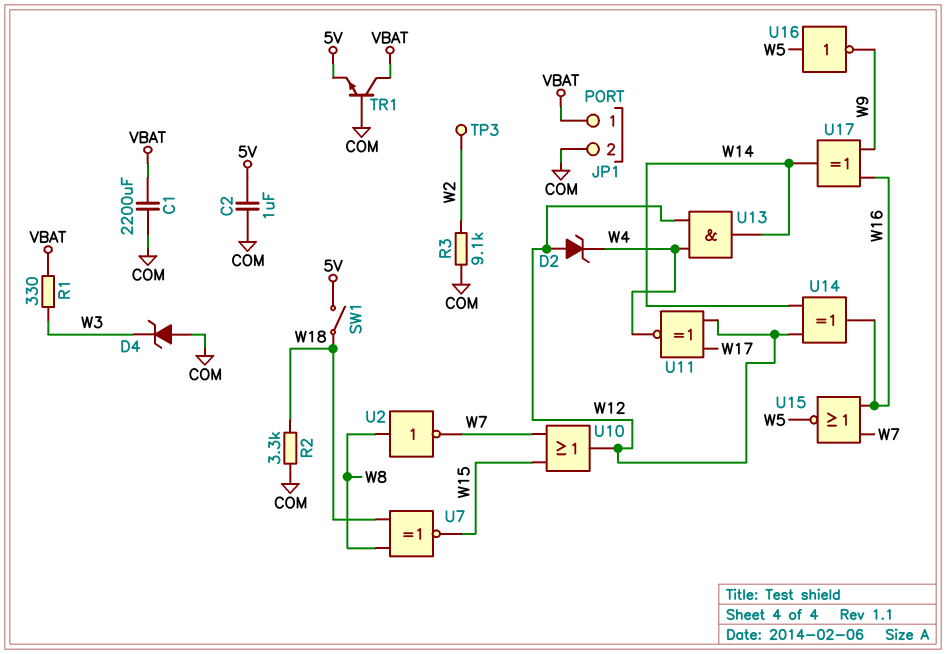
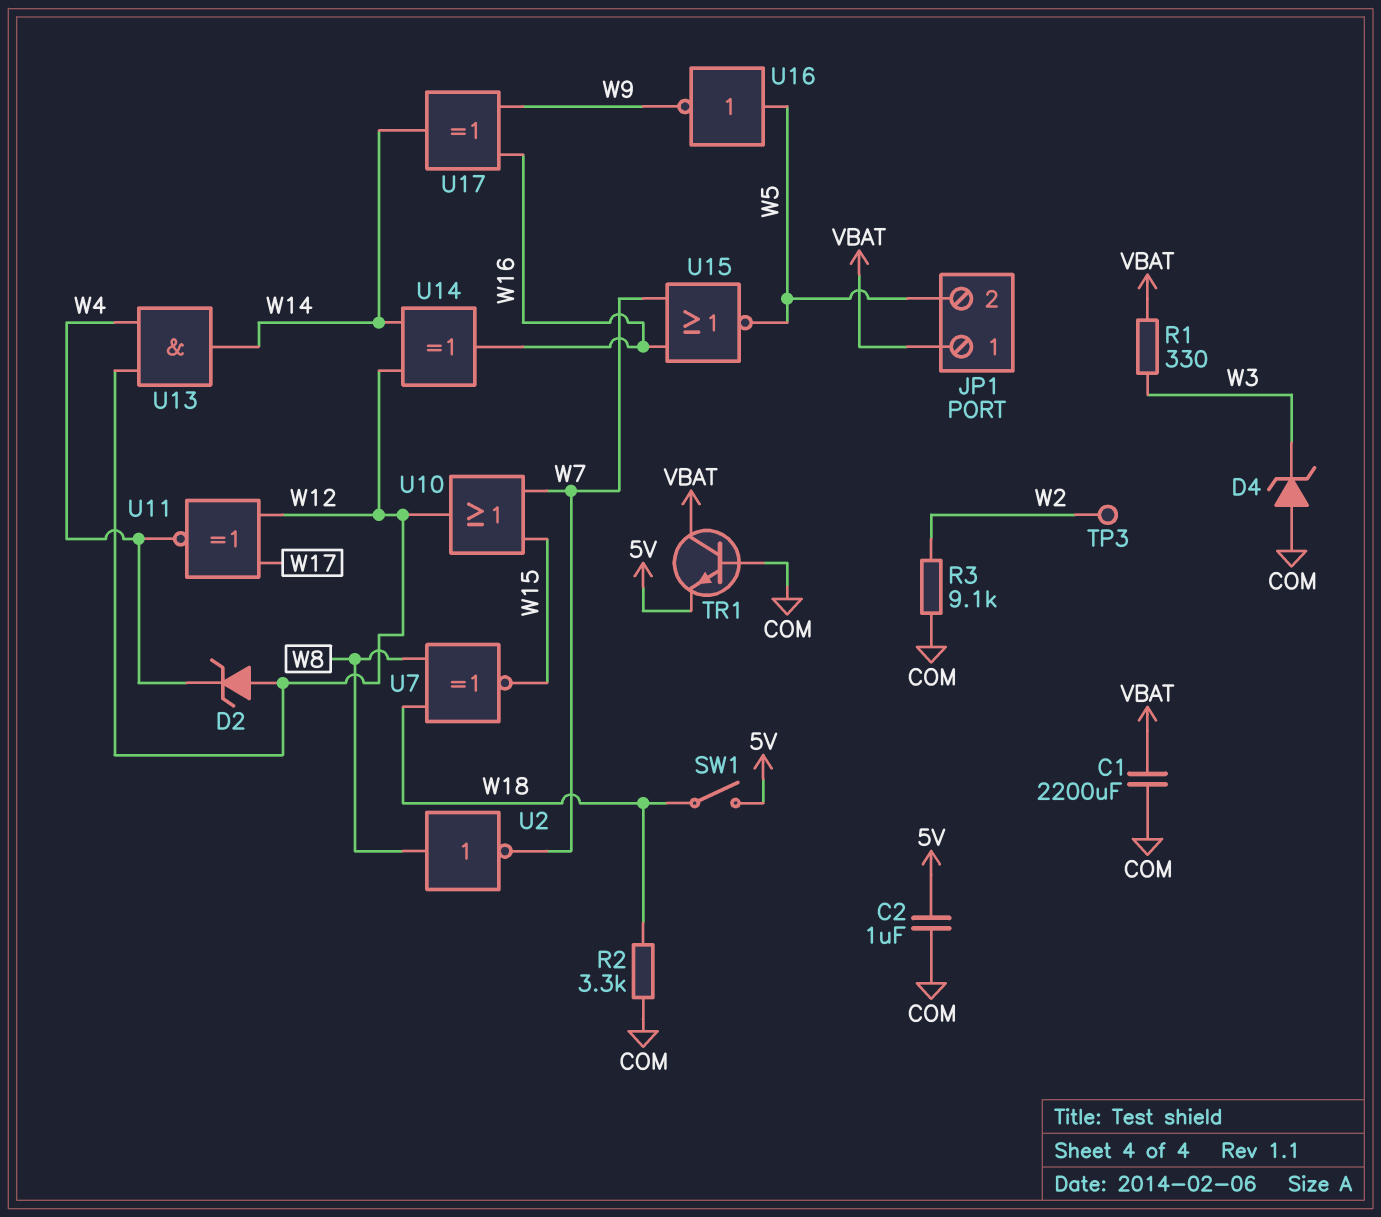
JP1 pin 2: COM -> W5

